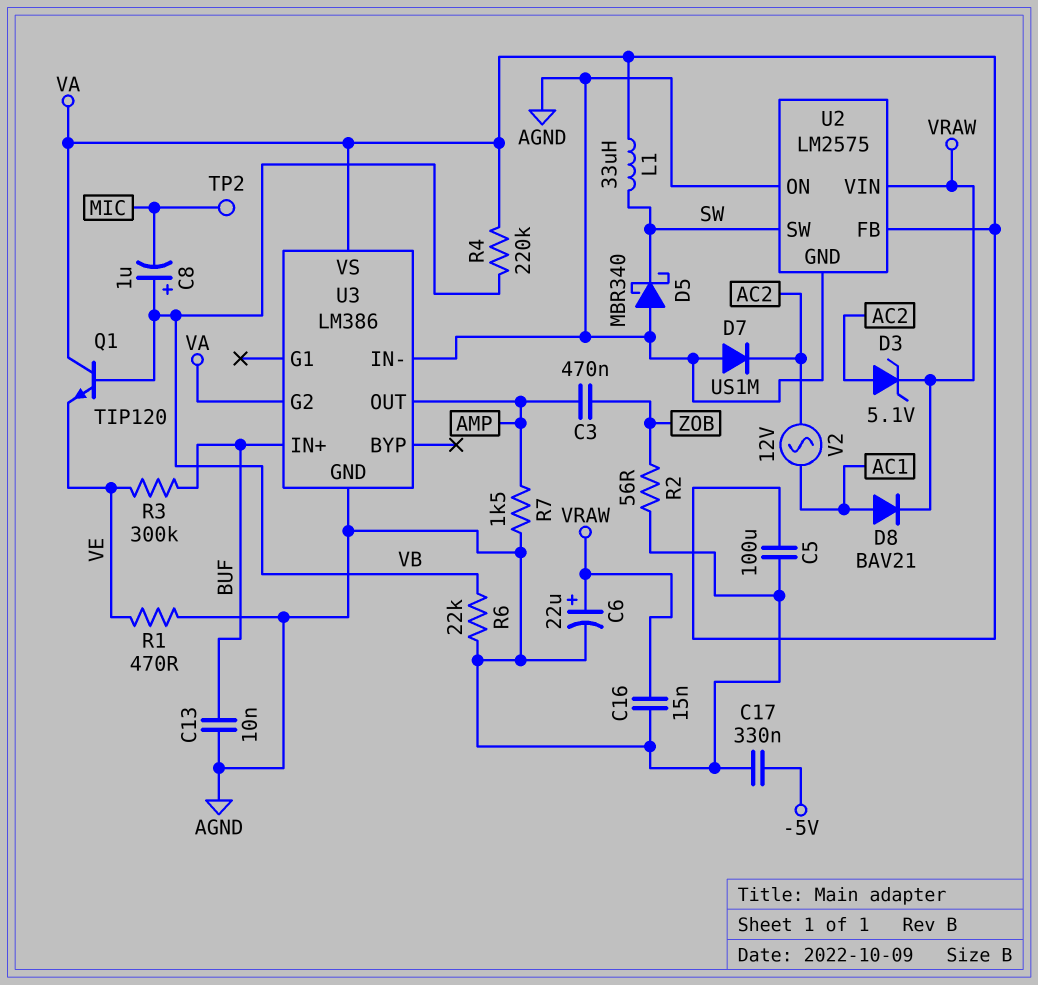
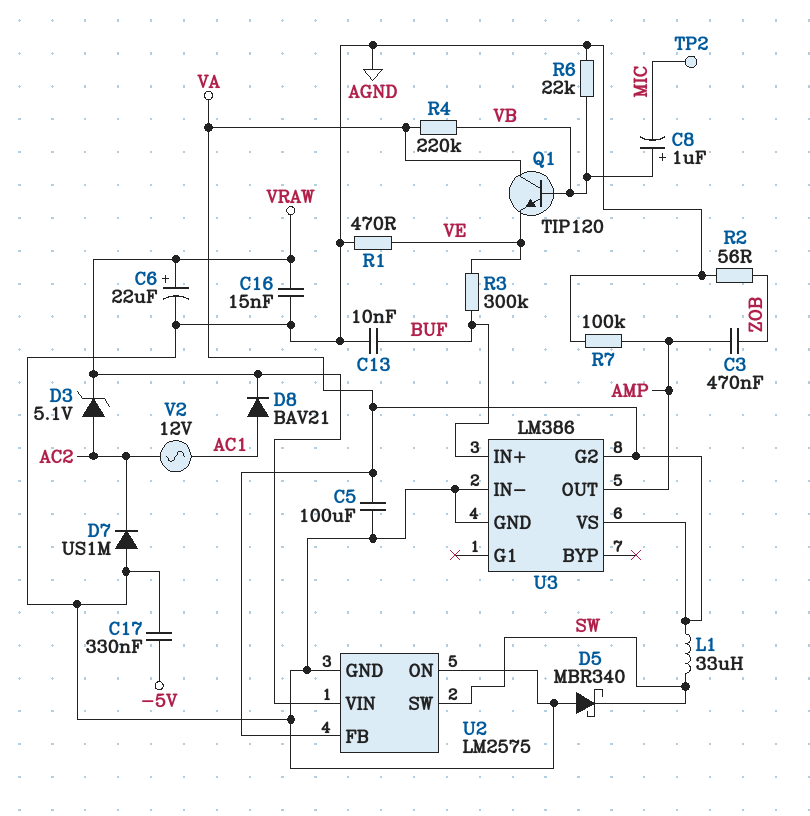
R7: 1.5k (AGND, AMP) -> 100k (AGND, AMP)

